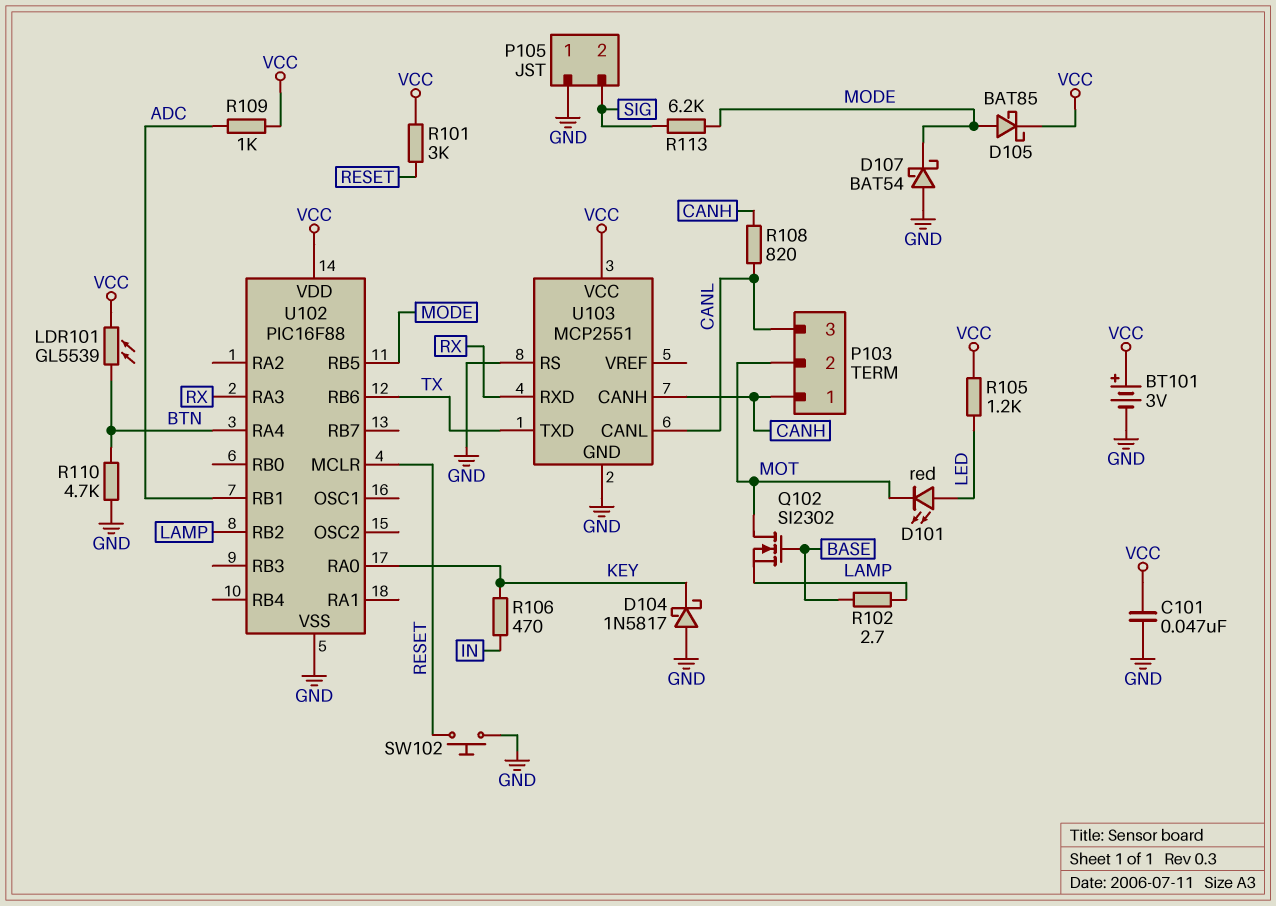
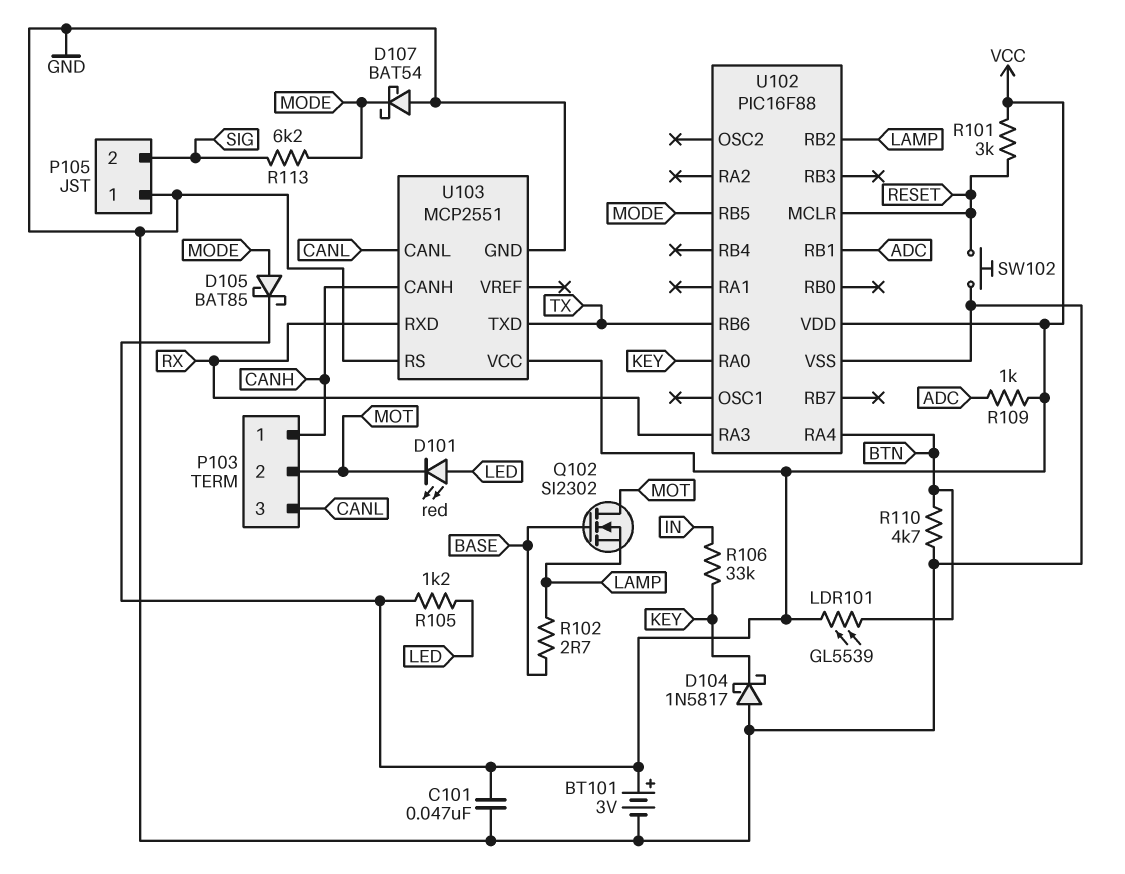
R106: 470 (IN, KEY) -> 33k (IN, KEY)
R108: 820 (CANH, CANL) -> none

